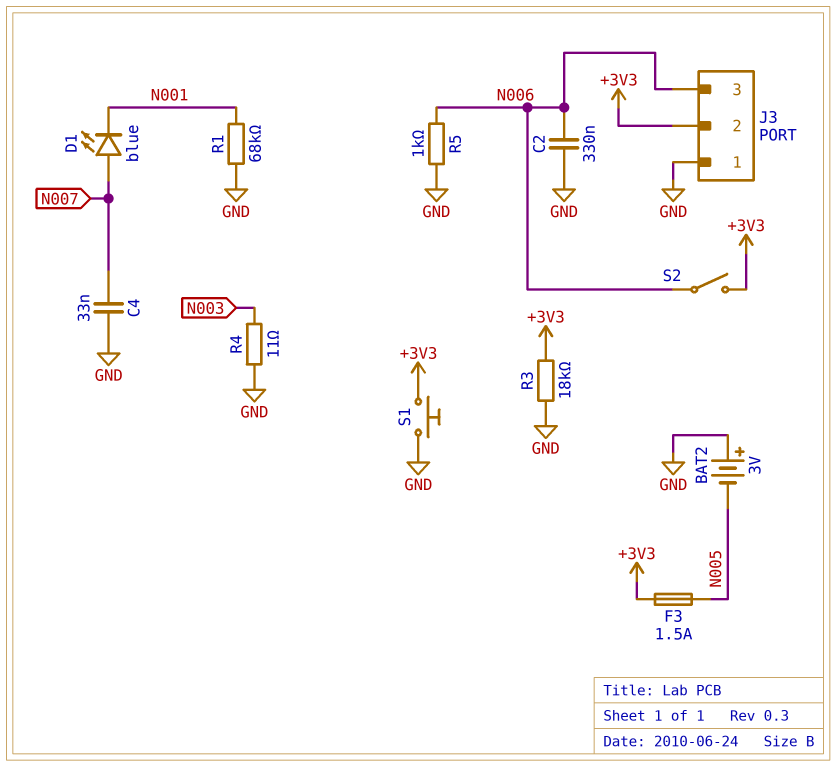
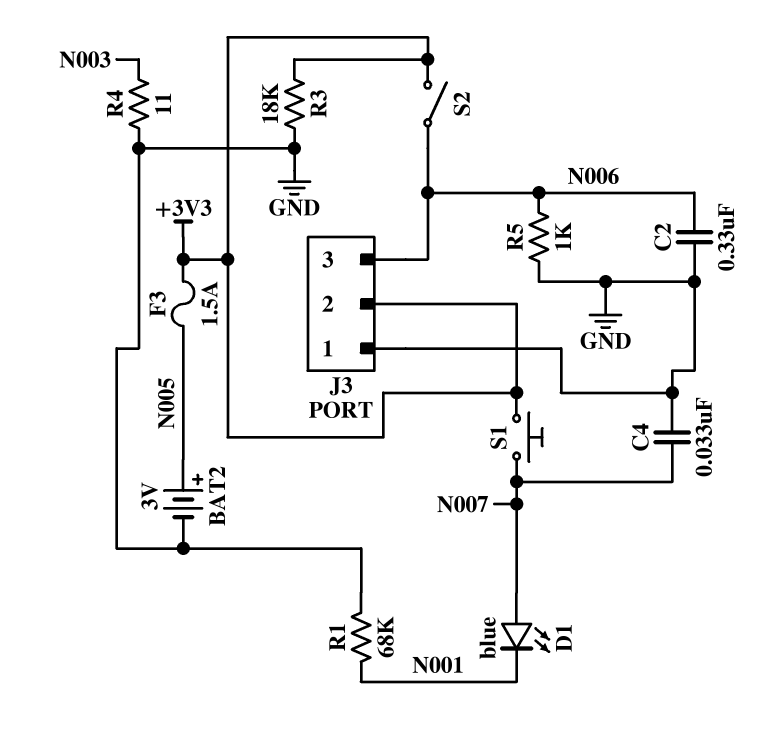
BAT2: 3V (plus GND, minus N005) -> 3V (plus N005, minus GND)
S1: button (+3V3, GND) -> button (+3V3, N007)

